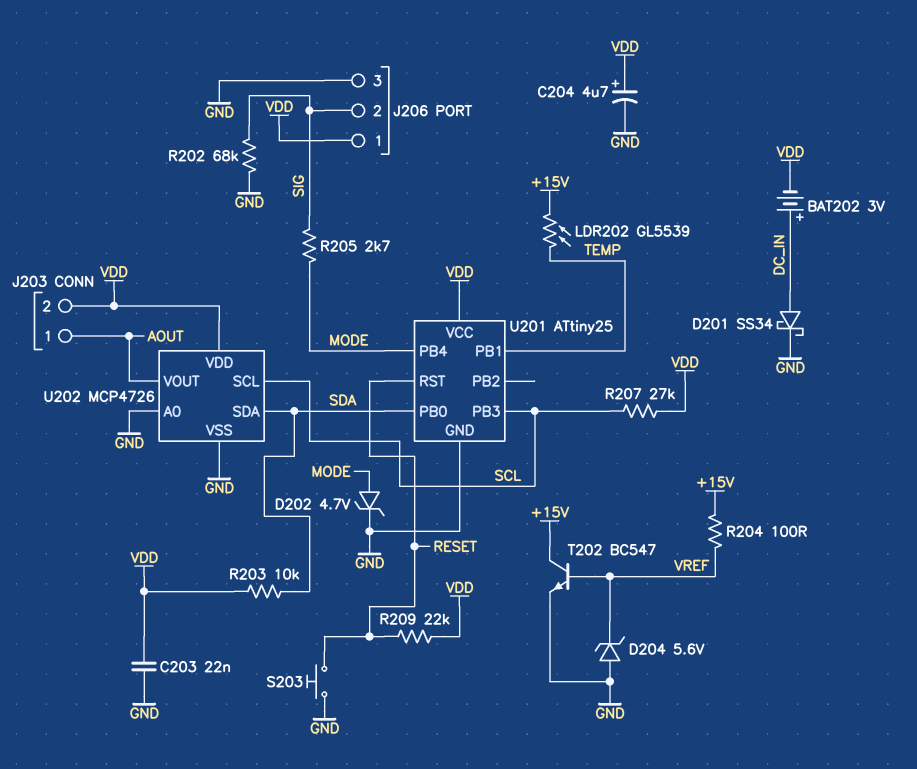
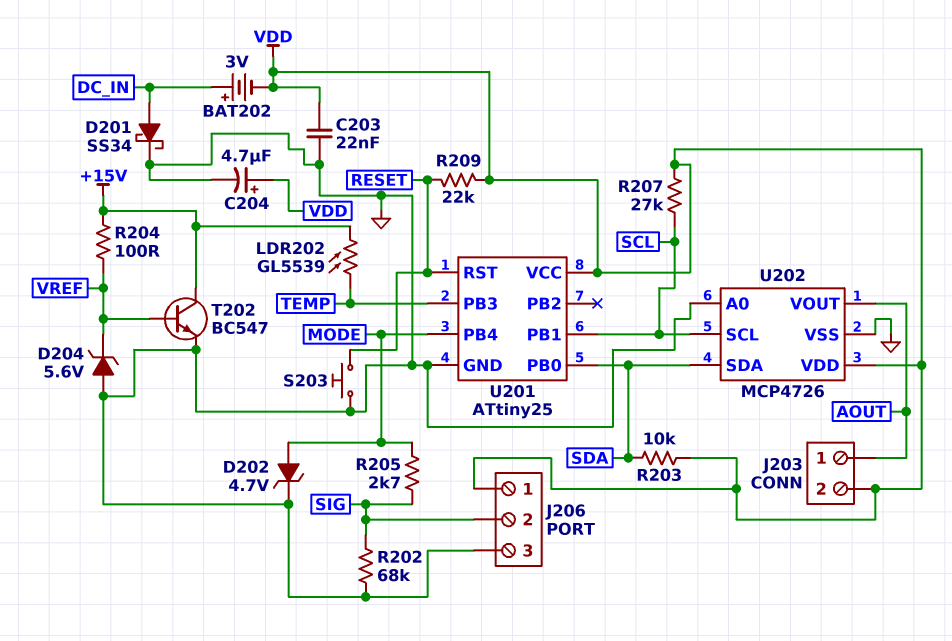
U201 pin PB1: TEMP -> SCL
U201 pin PB3: SCL -> TEMP

